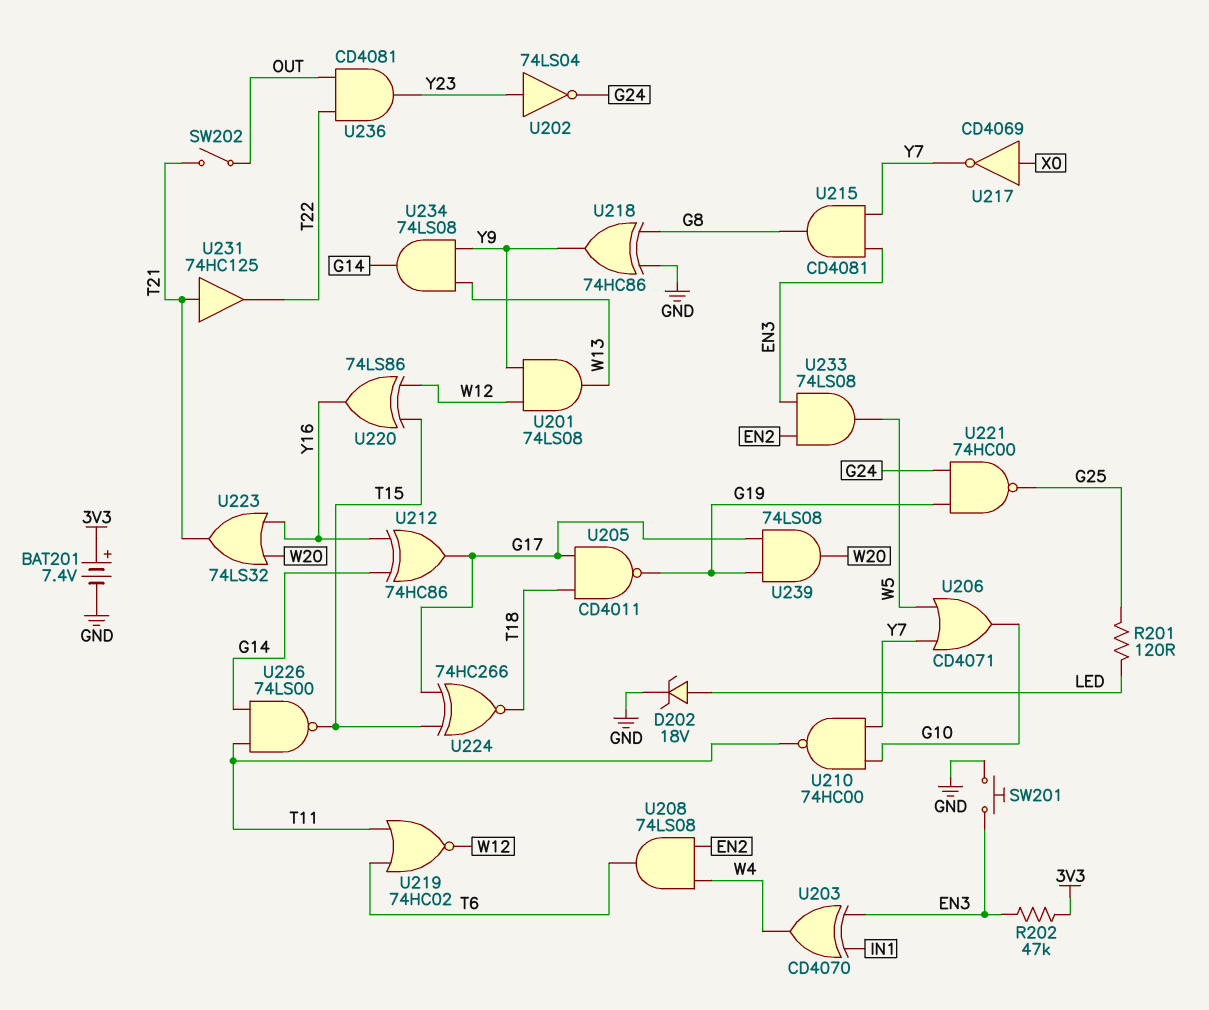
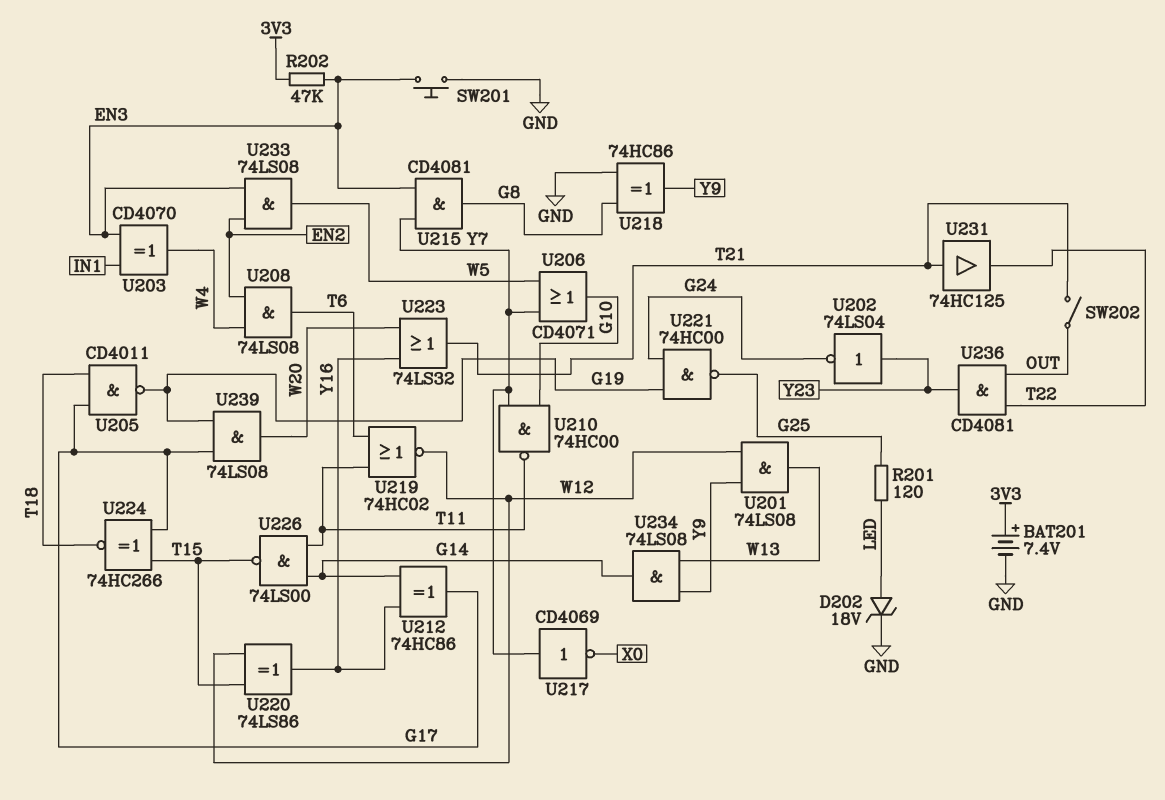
U217: NOT CD4069 (in X0, out Y7) -> NOT CD4069 (in Y7, out X0)

